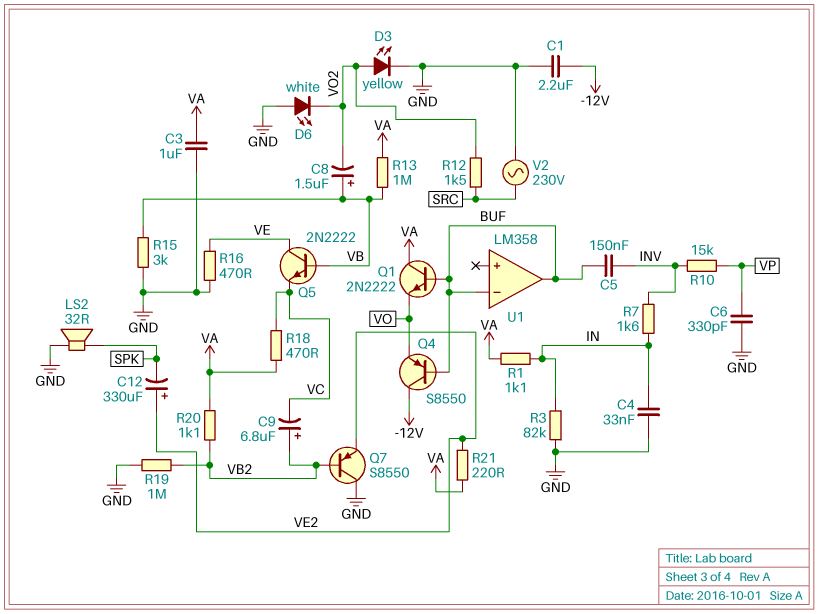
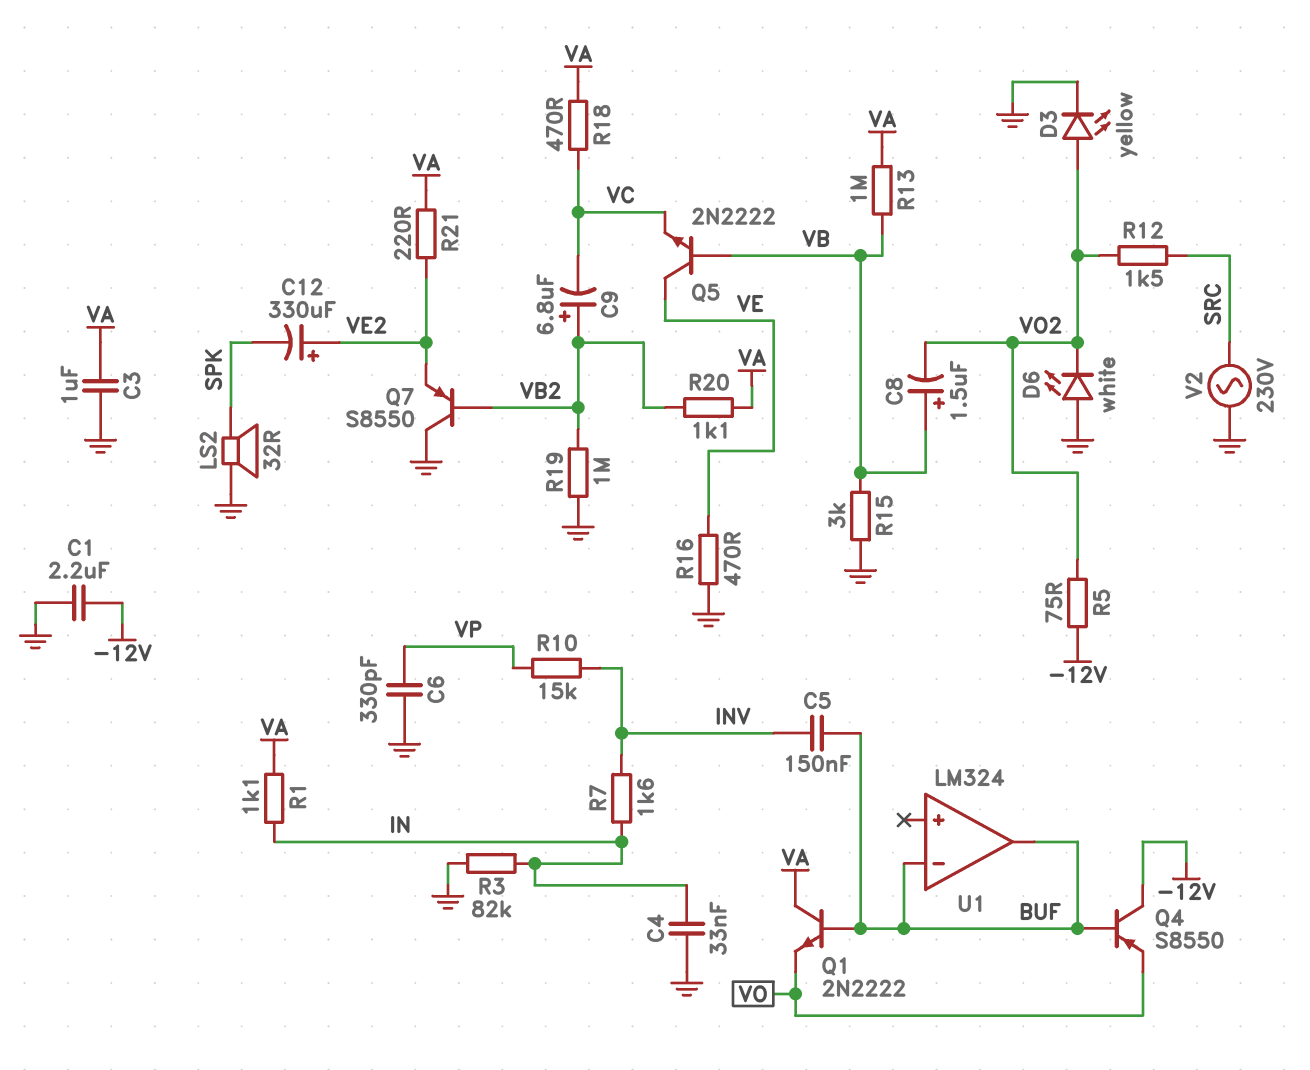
R5: none -> 75 (-12V, VO2)
U1: LM358 -> LM324

